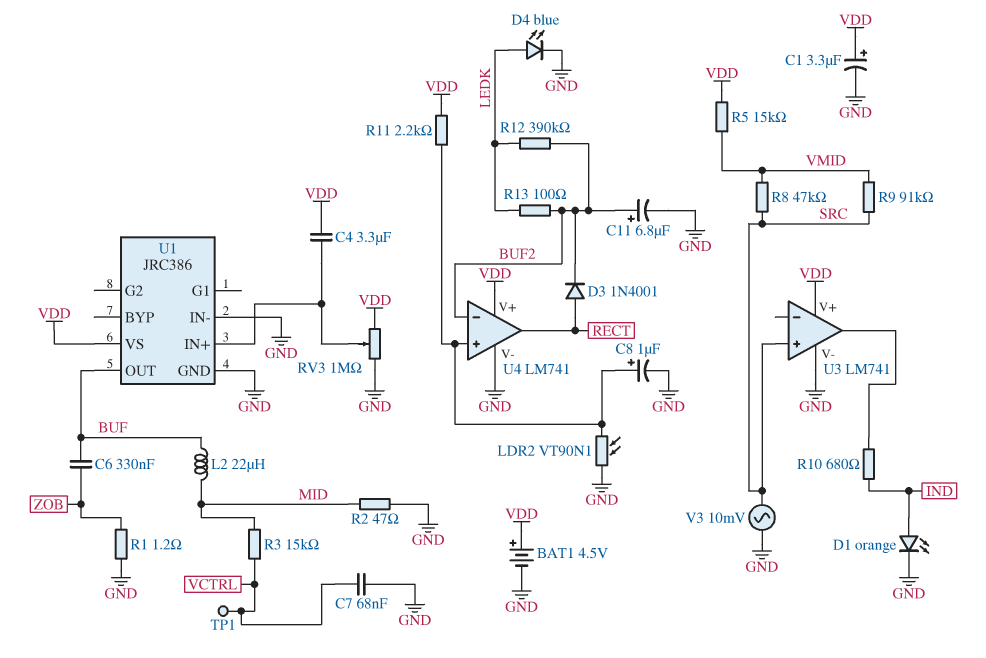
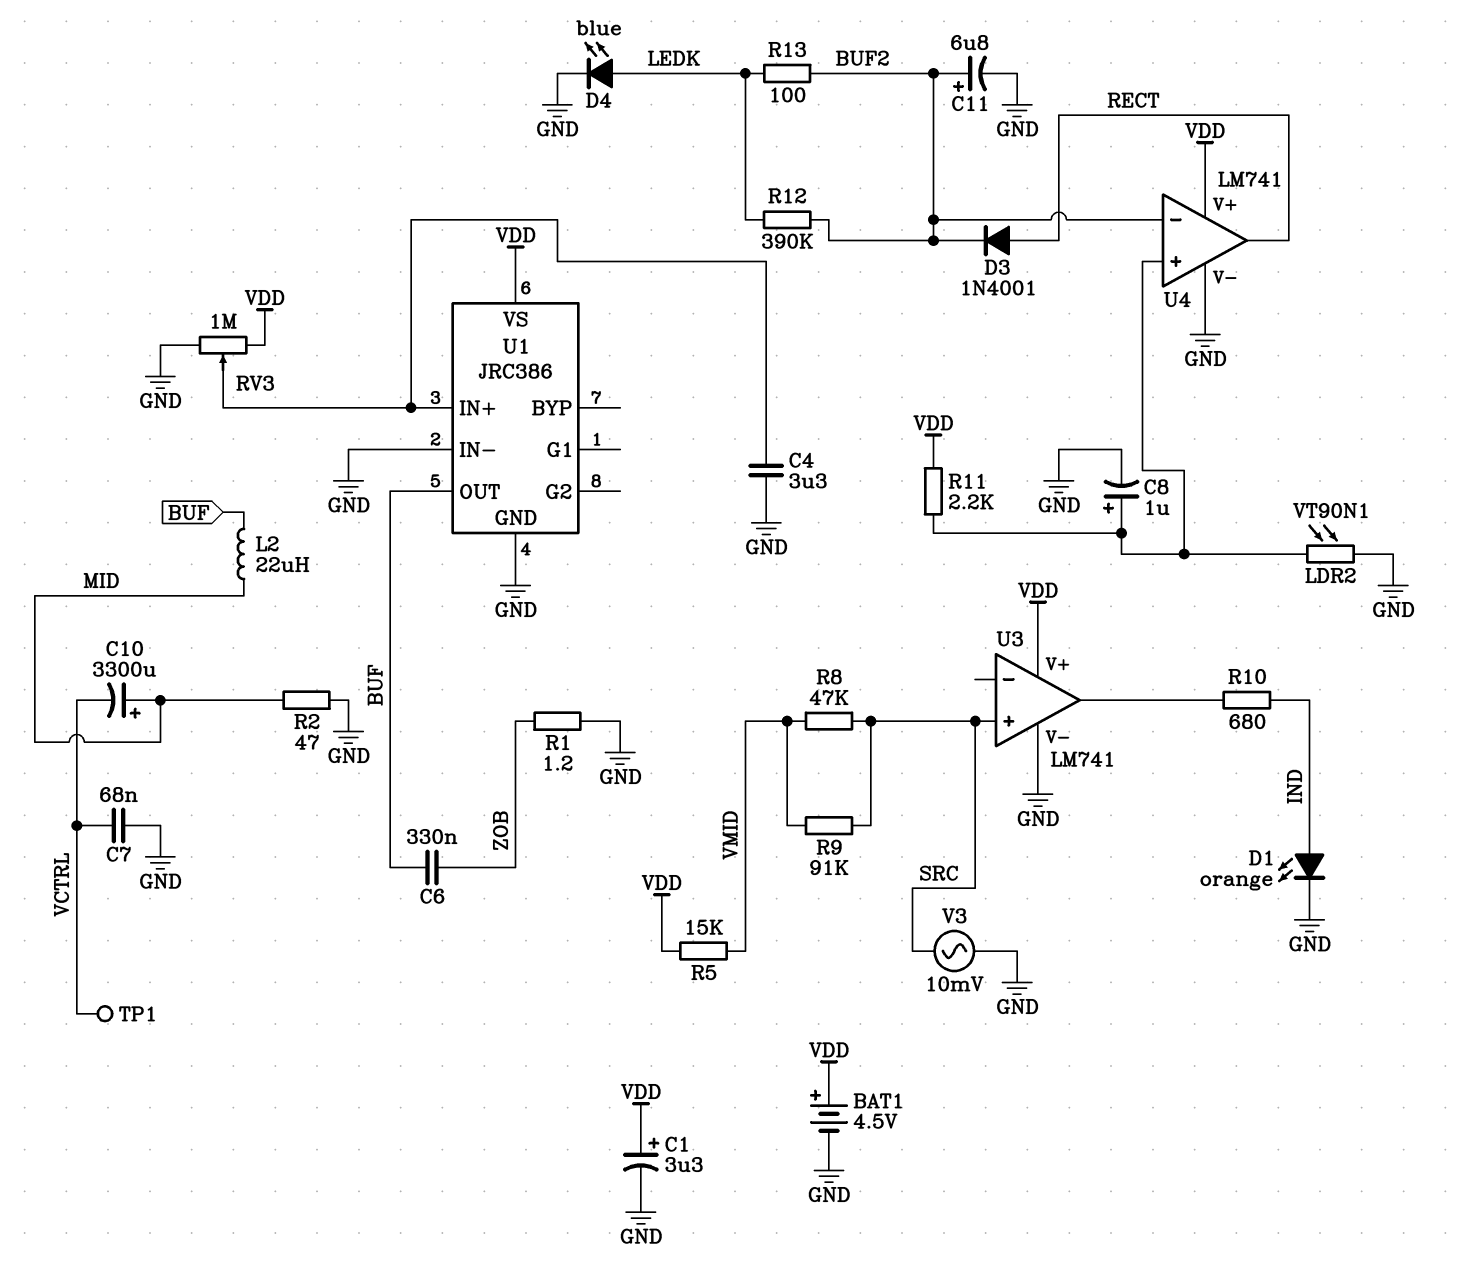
C4: 3.3uF (U1/IN+, VDD) -> 3.3uF (GND, U1/IN+)
C10: none -> 3300uF (plus MID, minus VCTRL)
R3: 15k (MID, VCTRL) -> none

